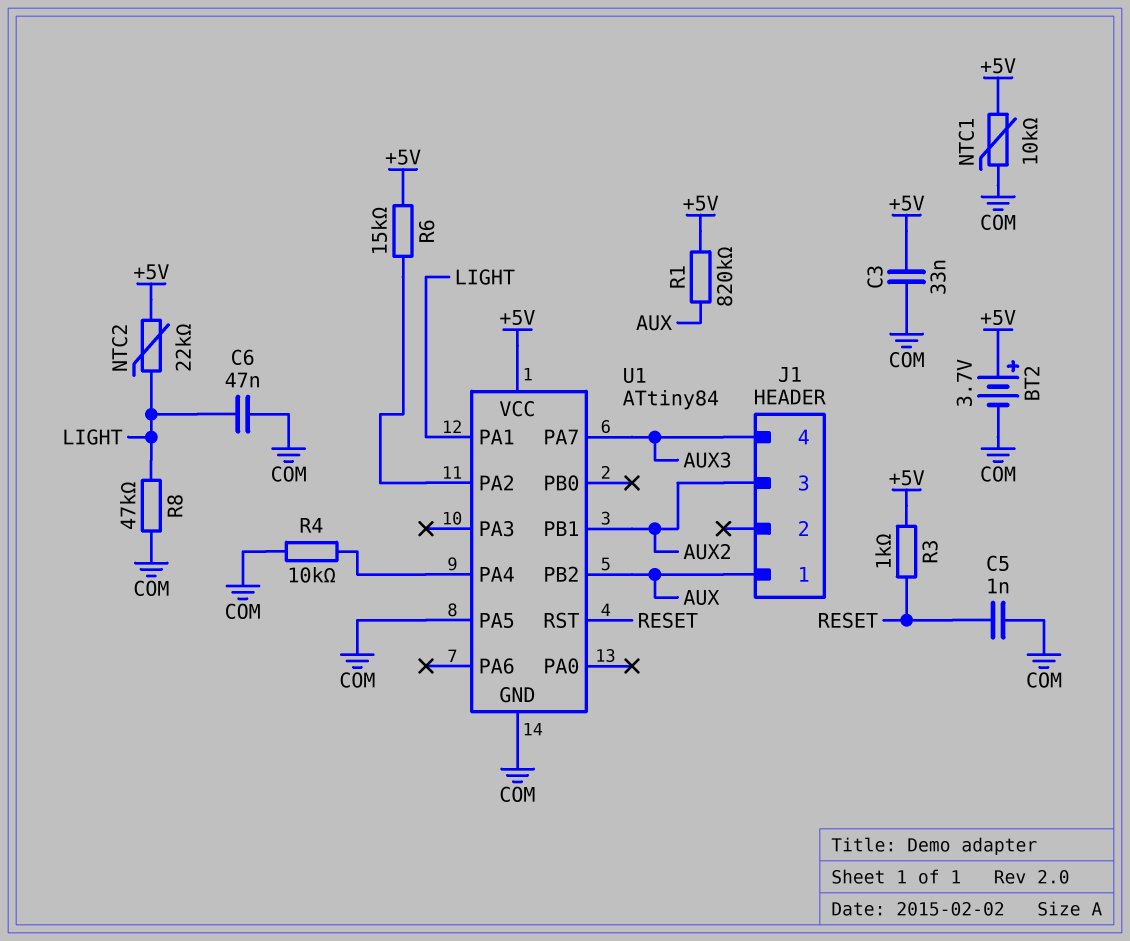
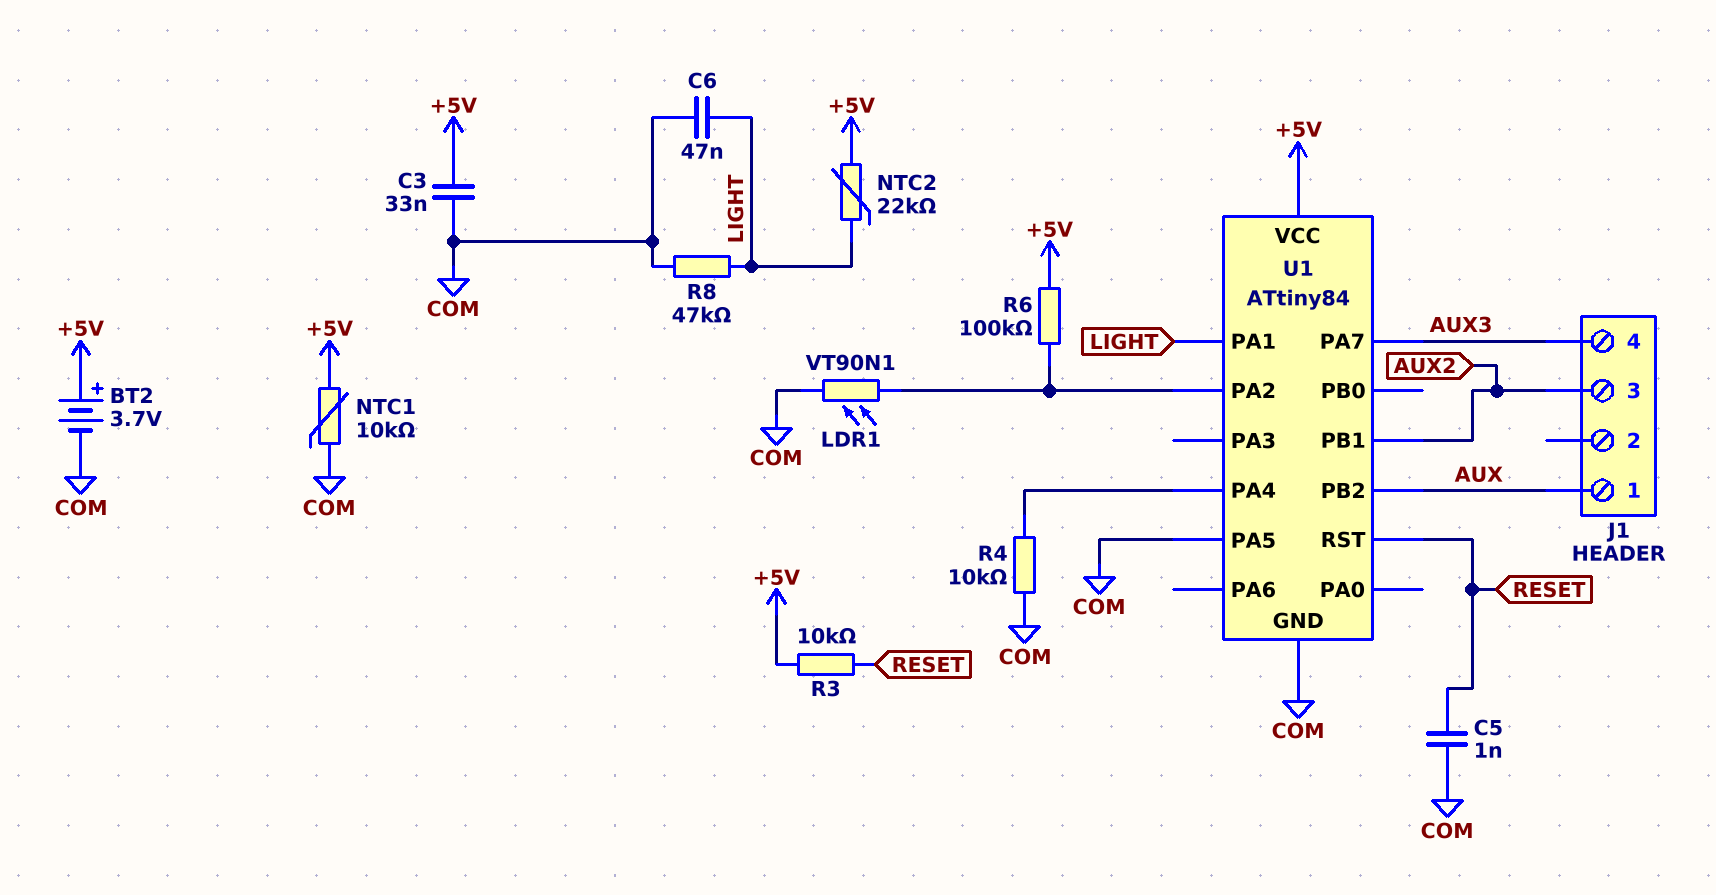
LDR1: none -> VT90N1 (COM, U1/PA2)
R1: 820k (+5V, AUX) -> none
R3: 1k (+5V, RESET) -> 10k (+5V, RESET)
R6: 15k (+5V, U1/PA2) -> 100k (+5V, U1/PA2)

